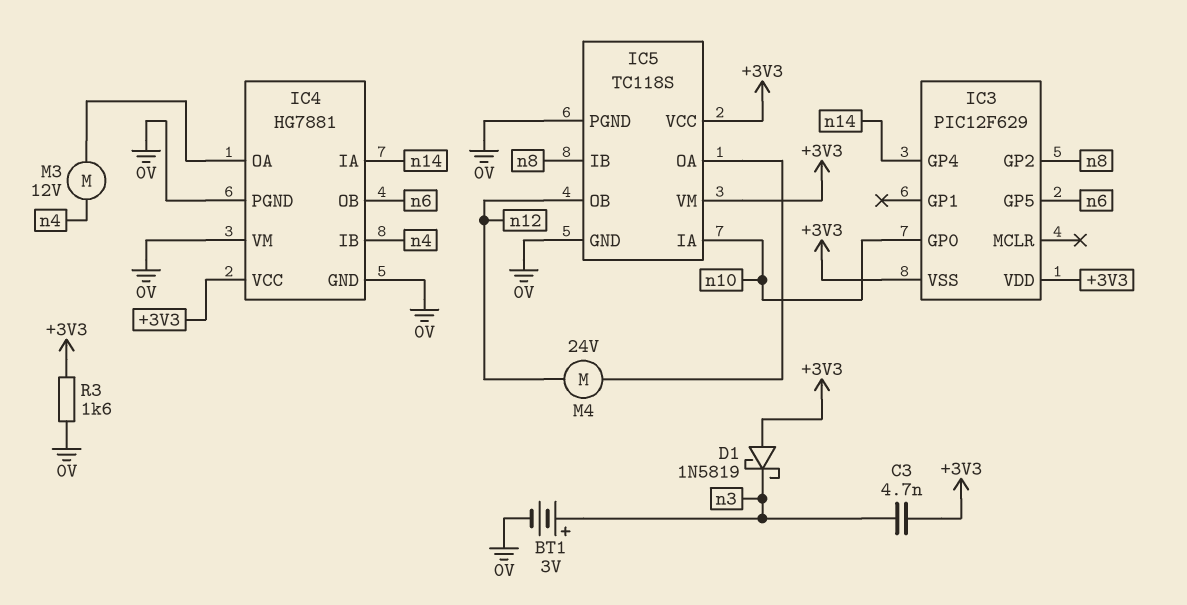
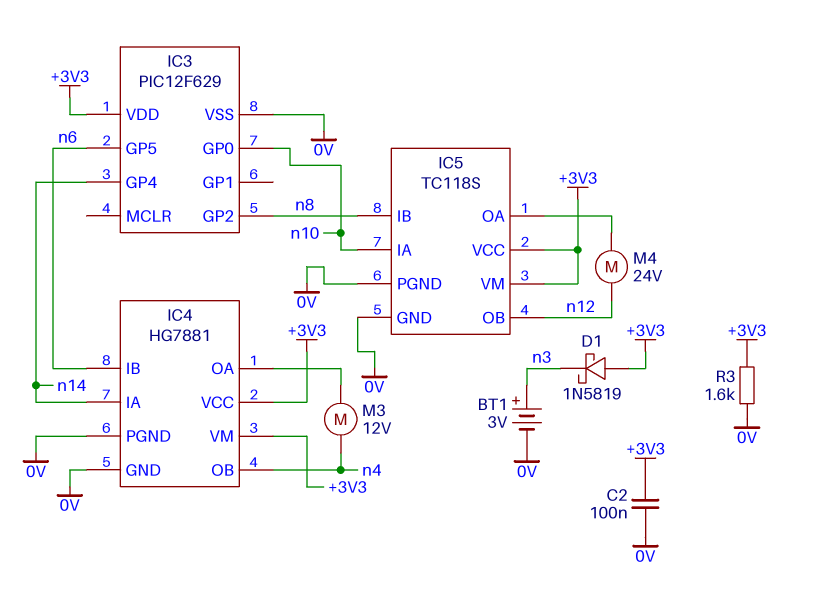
C2: none -> 100nF (+3V3, 0V)
C3: 4.7nF (+3V3, n3) -> none
IC3 pin VSS: +3V3 -> 0V
IC4 pin IB: n4 -> n6
IC4 pin OB: n6 -> n4
IC4 pin VM: 0V -> +3V3

